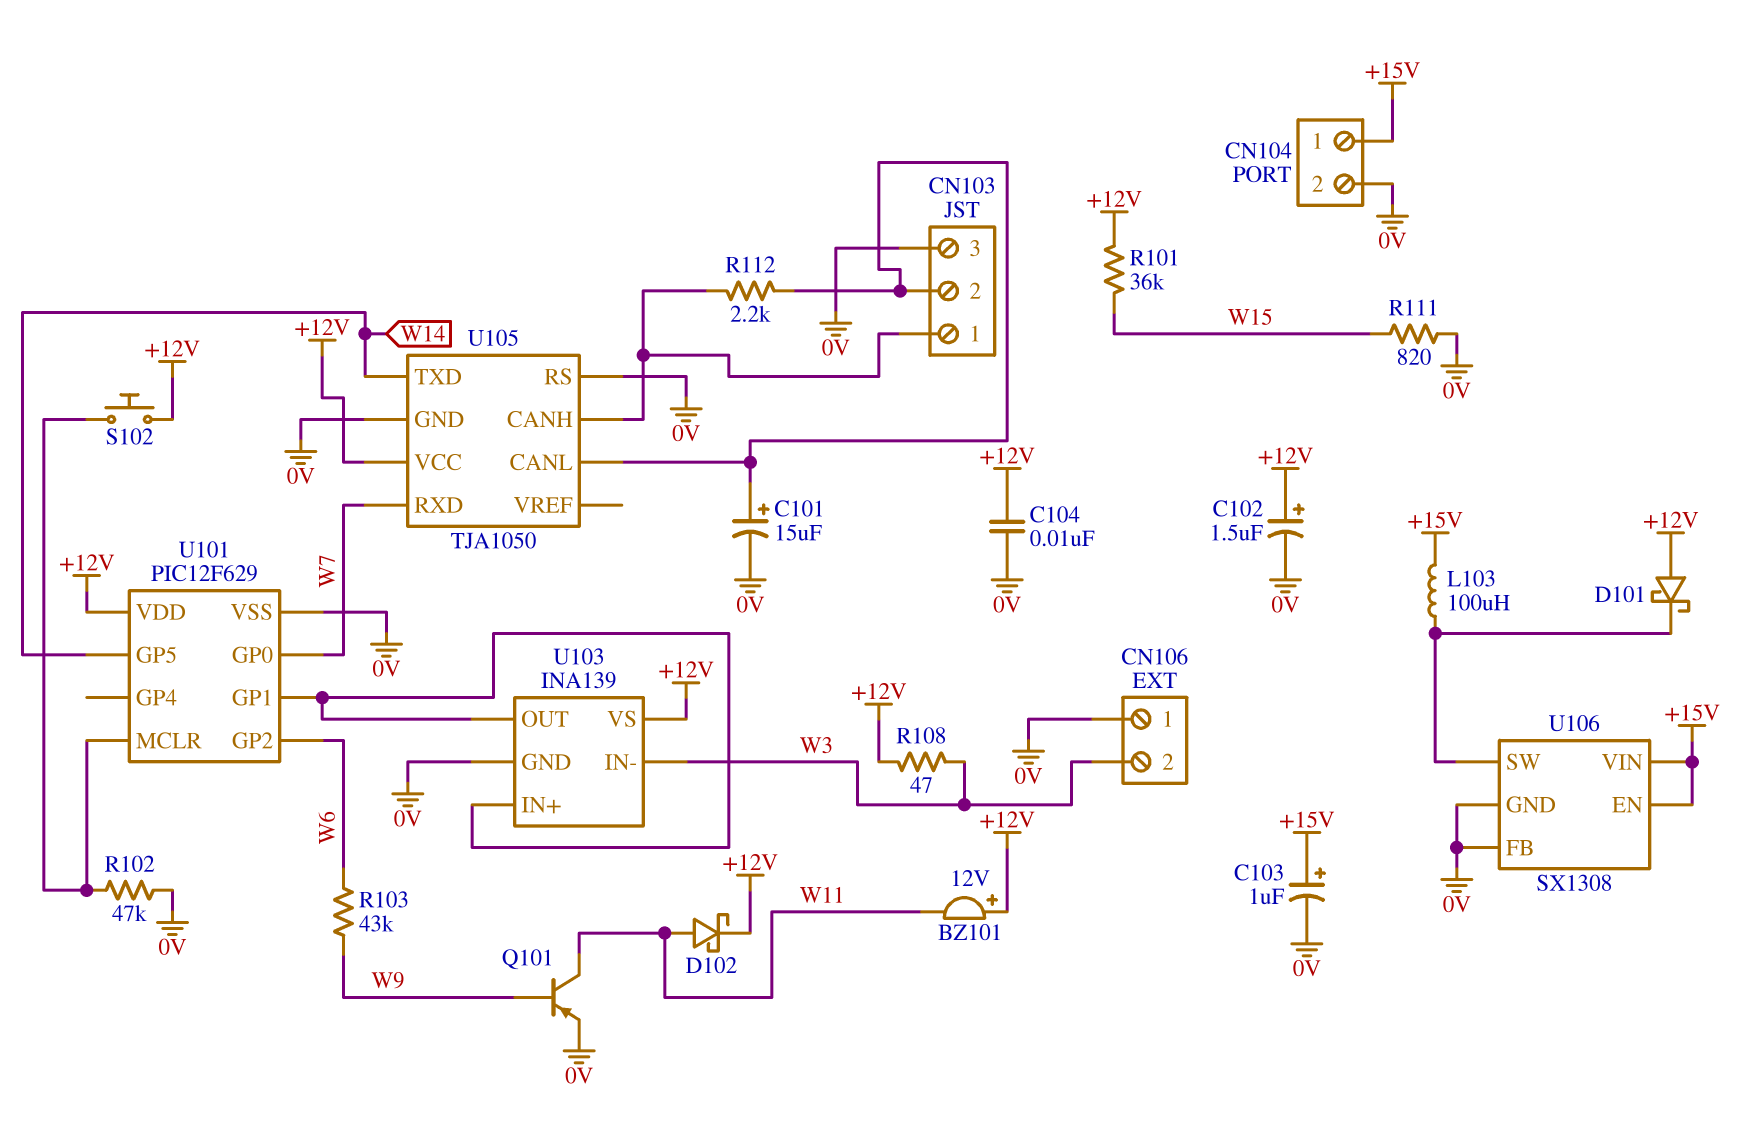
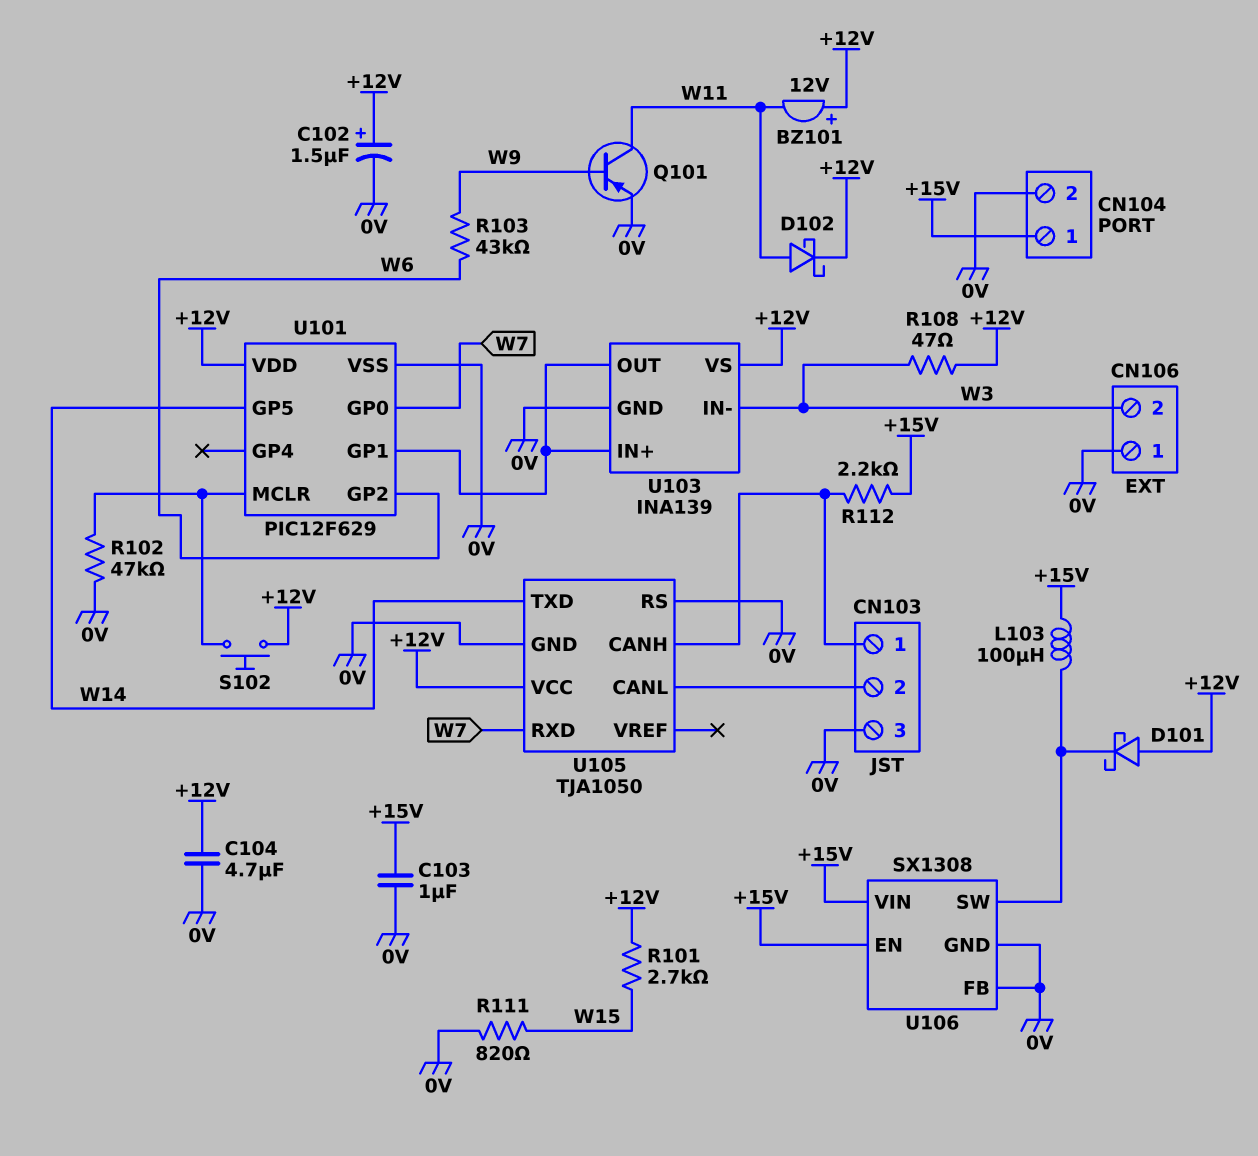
C101: 15uF (plus CN103/2, minus 0V) -> none
C103: 1uF (plus +15V, minus 0V) -> 1uF (+15V, 0V)
C104: 10nF (+12V, 0V) -> 4.7uF (+12V, 0V)
R101: 36k (+12V, W15) -> 2.7k (+12V, W15)
R112: 2.2k (CN103/1, CN103/2) -> 2.2k (+15V, CN103/1)

